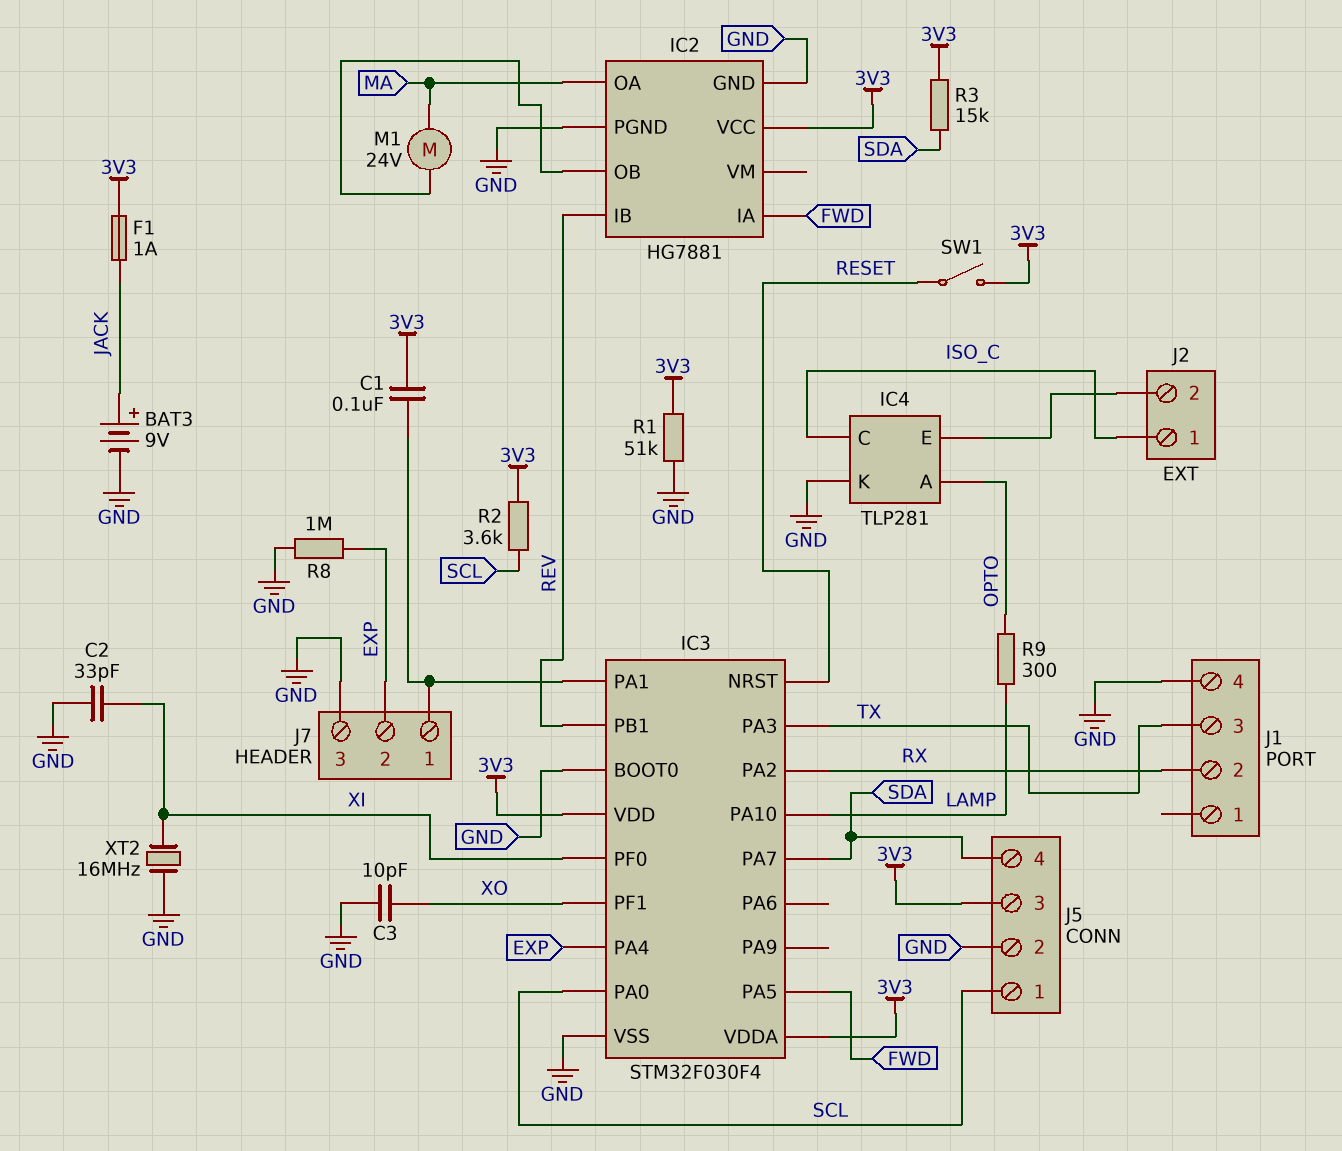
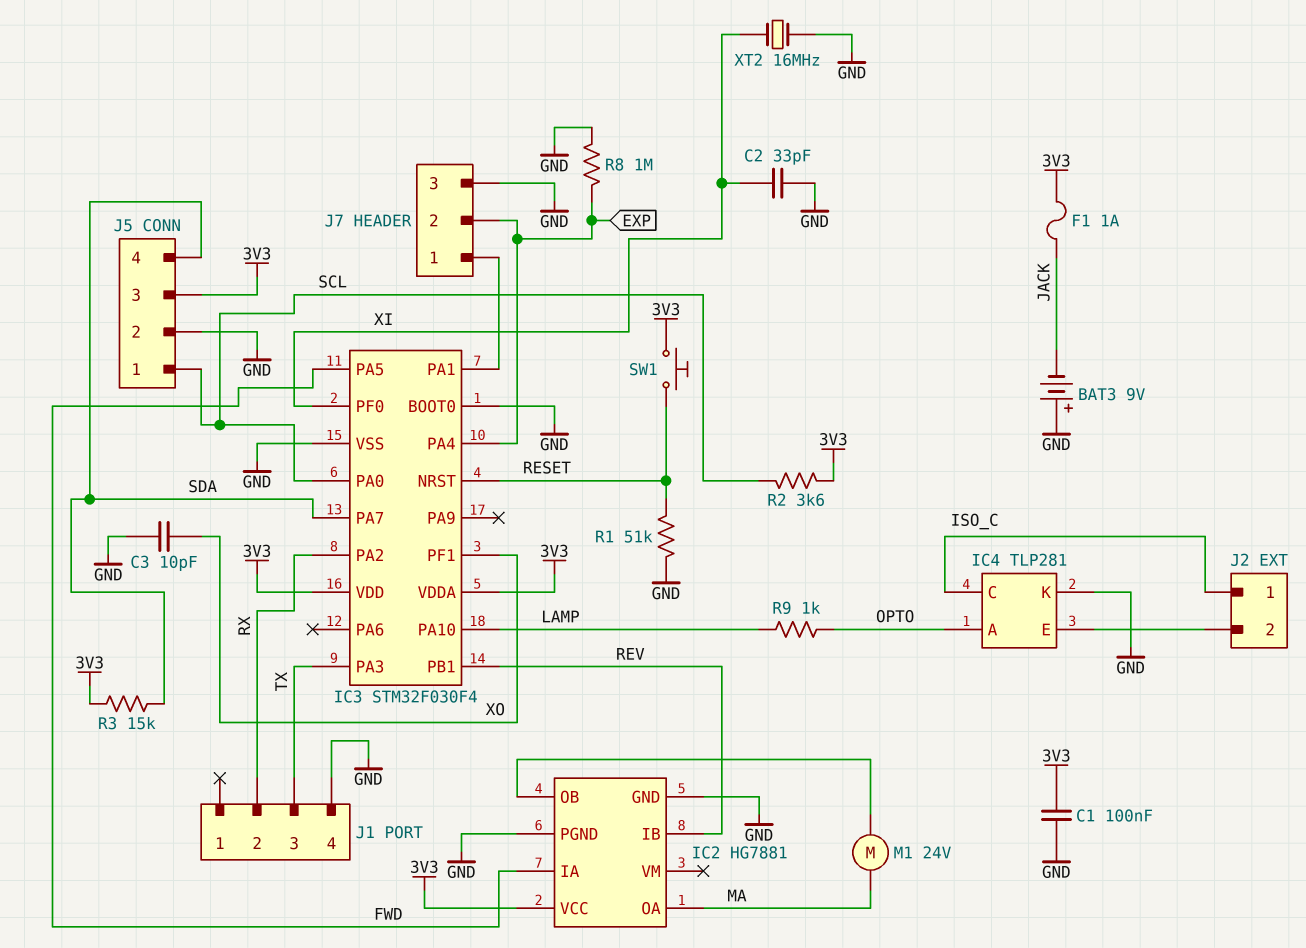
BAT3: 9V (plus JACK, minus GND) -> 9V (plus GND, minus JACK)
C1: 100nF (3V3, IC3/PA1) -> 100nF (3V3, GND)
R1: 51k (3V3, GND) -> 51k (GND, RESET)
R9: 300 (LAMP, OPTO) -> 1k (LAMP, OPTO)
SW1: switch (3V3, RESET) -> button (3V3, RESET)

